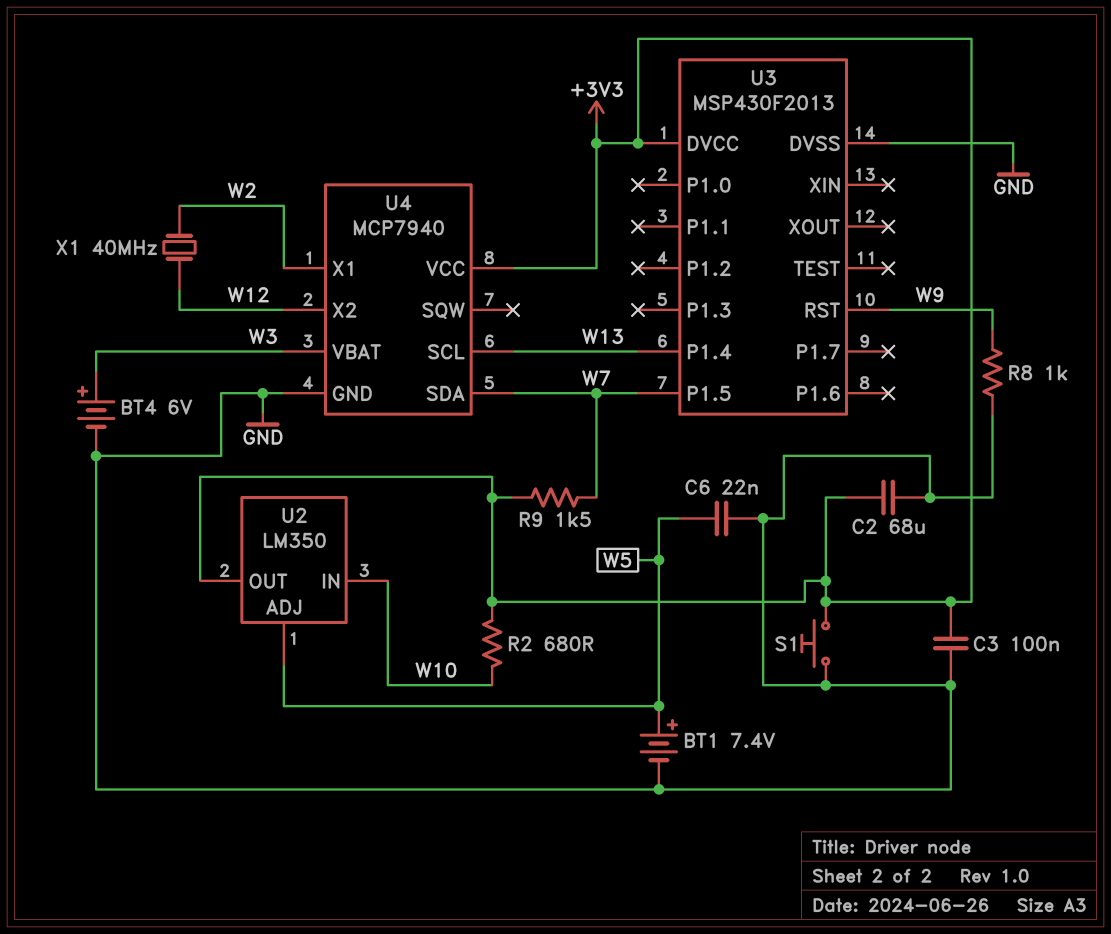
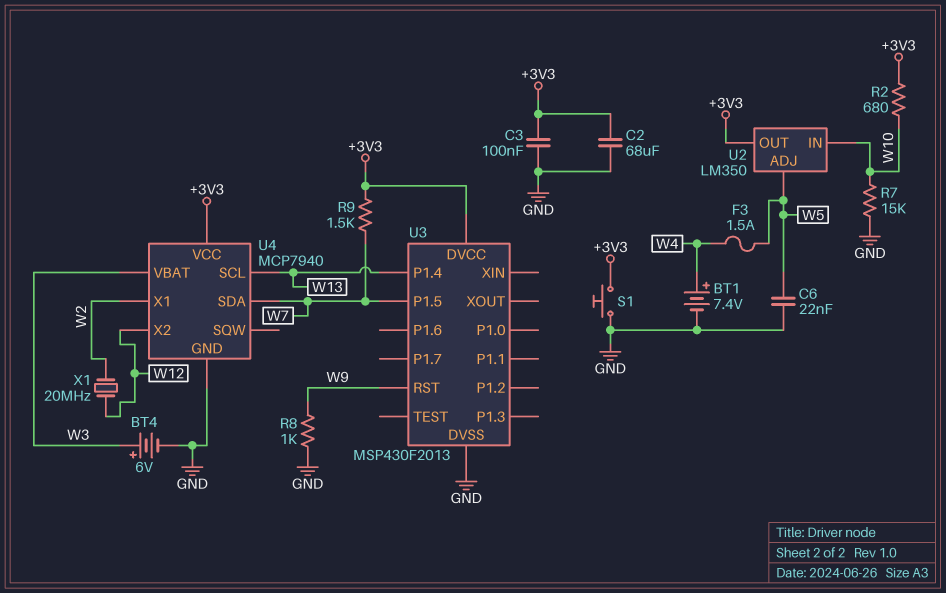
BT1: 7.4V (plus W5, minus GND) -> 7.4V (plus W4, minus GND)
F3: none -> 1.5A (W4, W5)
R7: none -> 15k (GND, W10)
X1: 40MHz (W2, W12) -> 20MHz (W2, W12)

